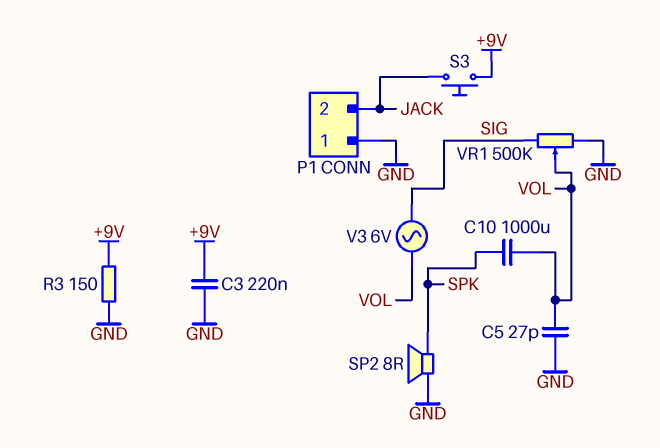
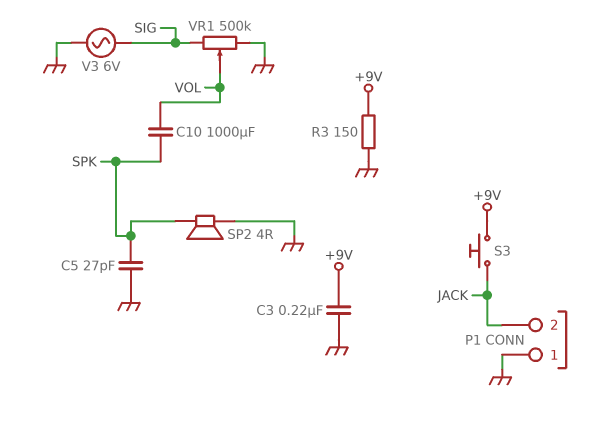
C5: 27pF (GND, VOL) -> 27pF (GND, SPK)
SP2: speaker 8R (GND, SPK) -> speaker 4R (GND, SPK)
V3: AC 6V (SIG, VOL) -> AC 6V (GND, SIG)

